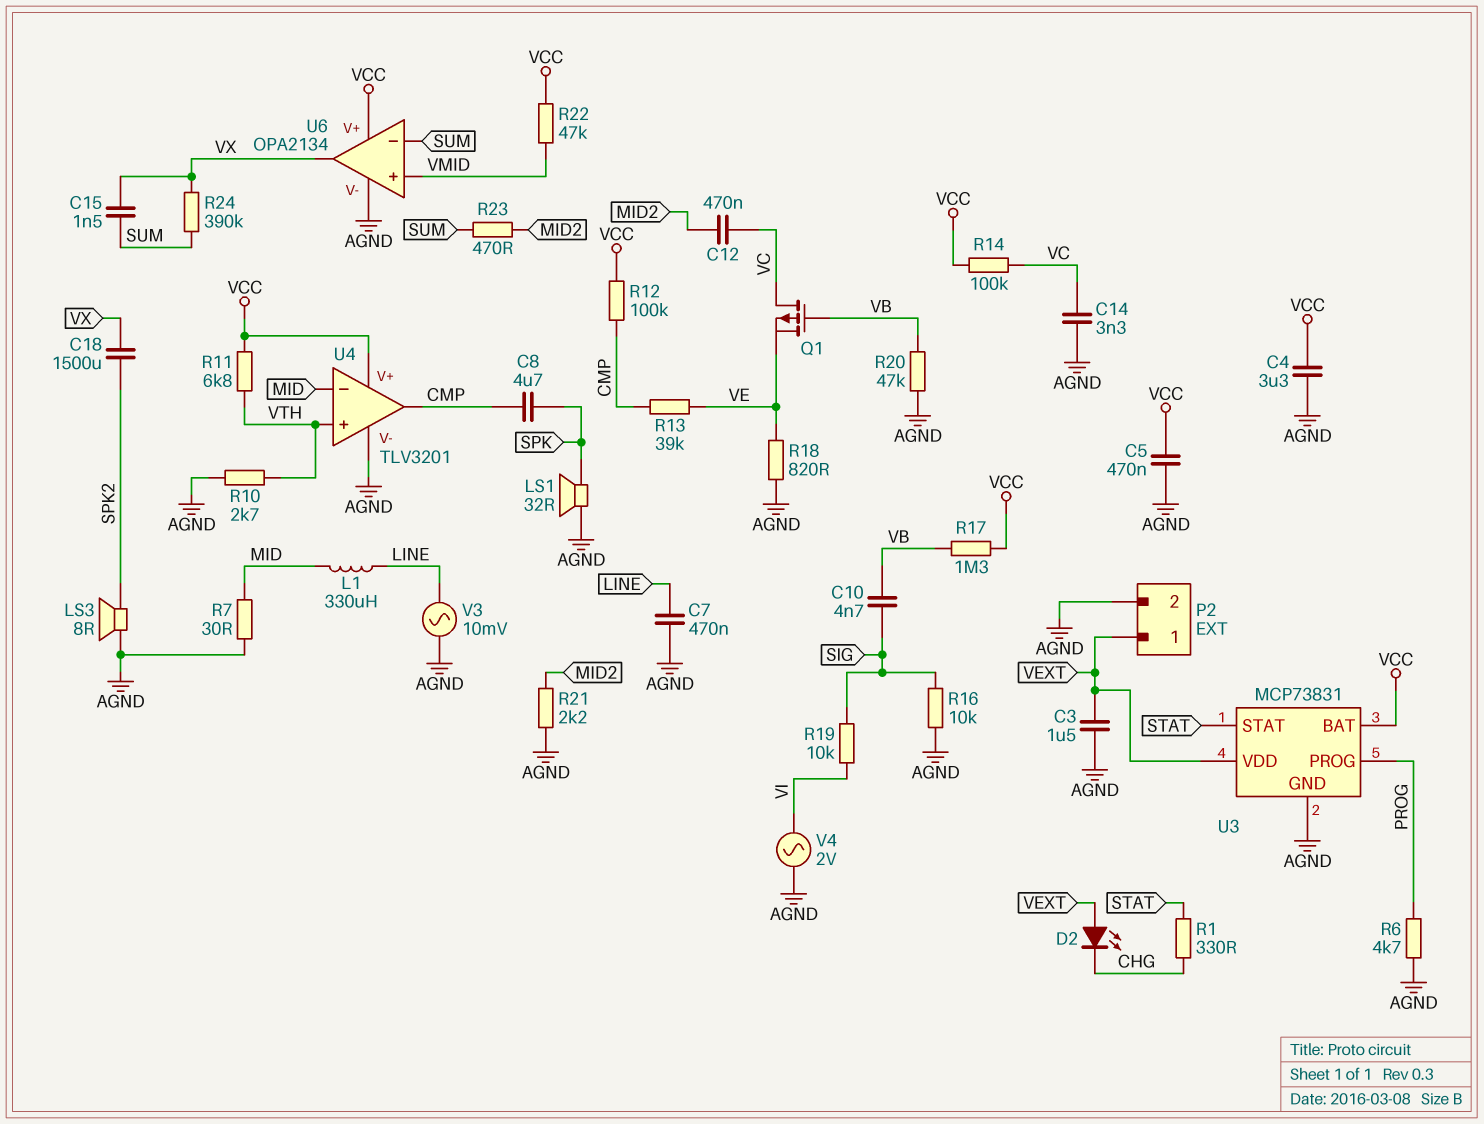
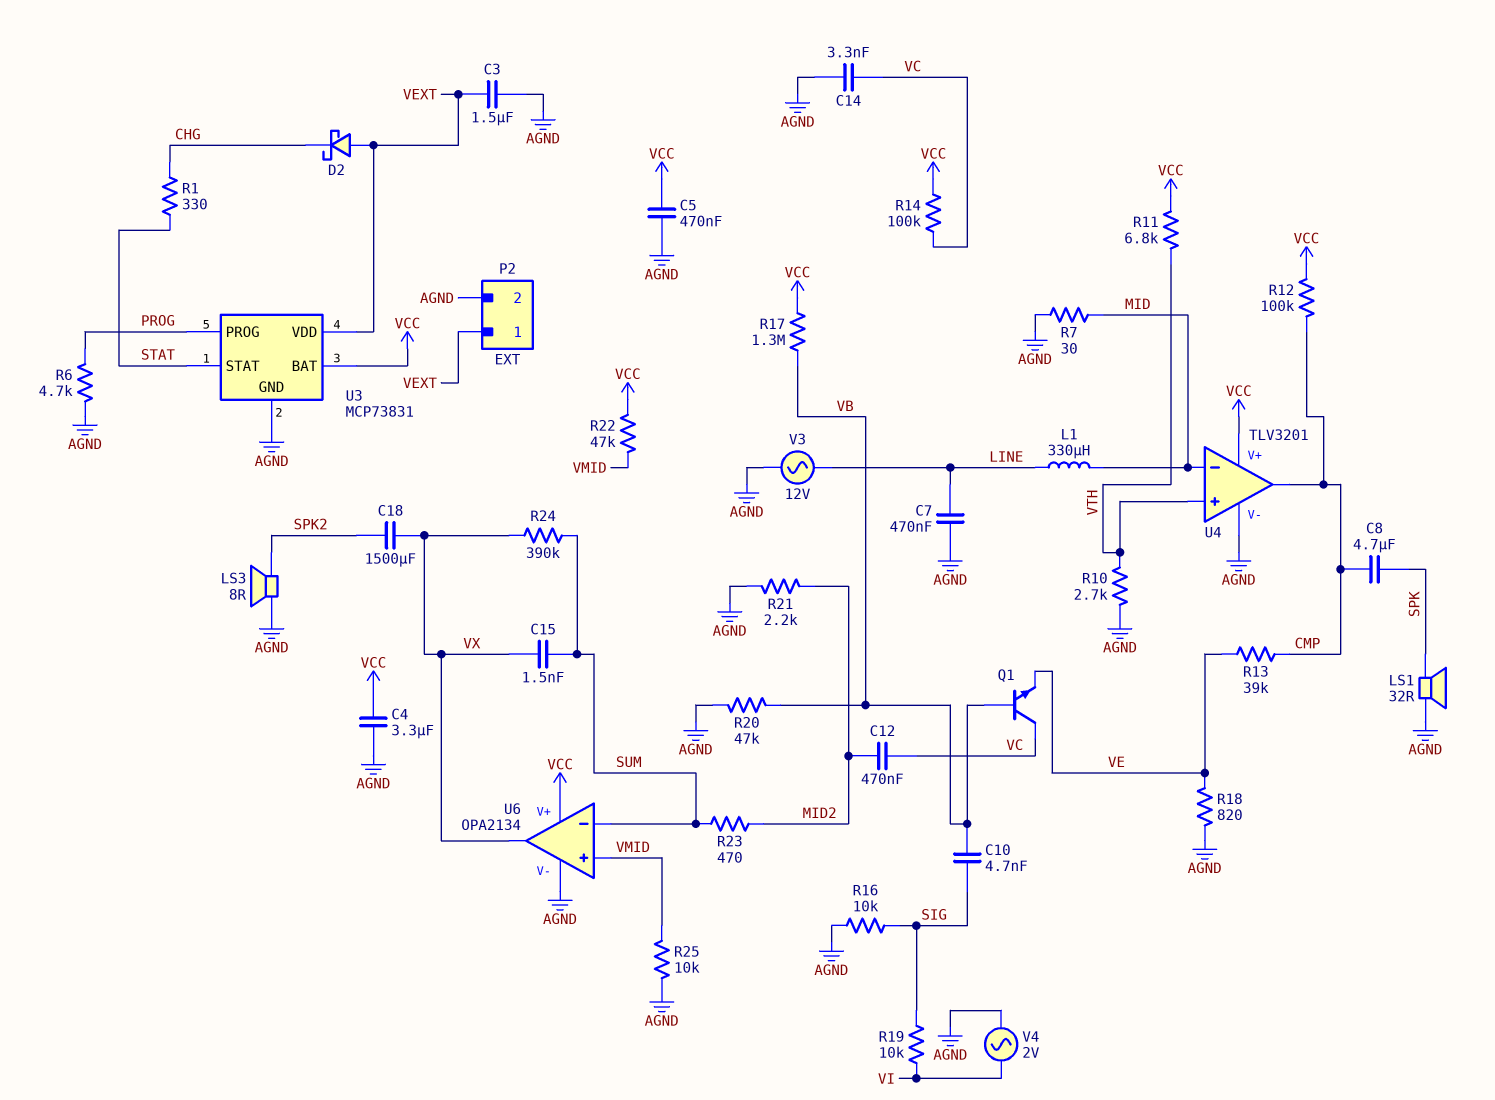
D2: LED (A VEXT, K CHG) -> schottky (A VEXT, K CHG)
Q1: PMOS (G VB, D VC, S VE) -> NPN (B VB, C VC, E VE)
R25: none -> 10k (AGND, VMID)
V3: AC 10mV (AGND, LINE) -> AC 12V (AGND, LINE)

